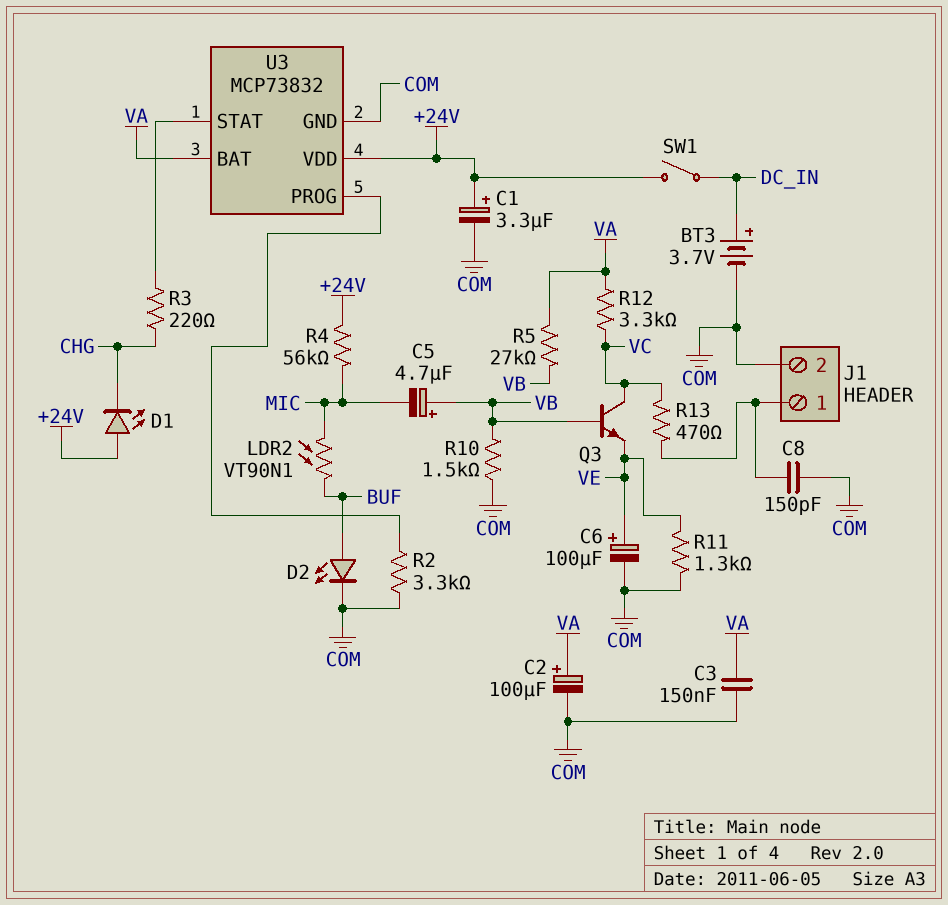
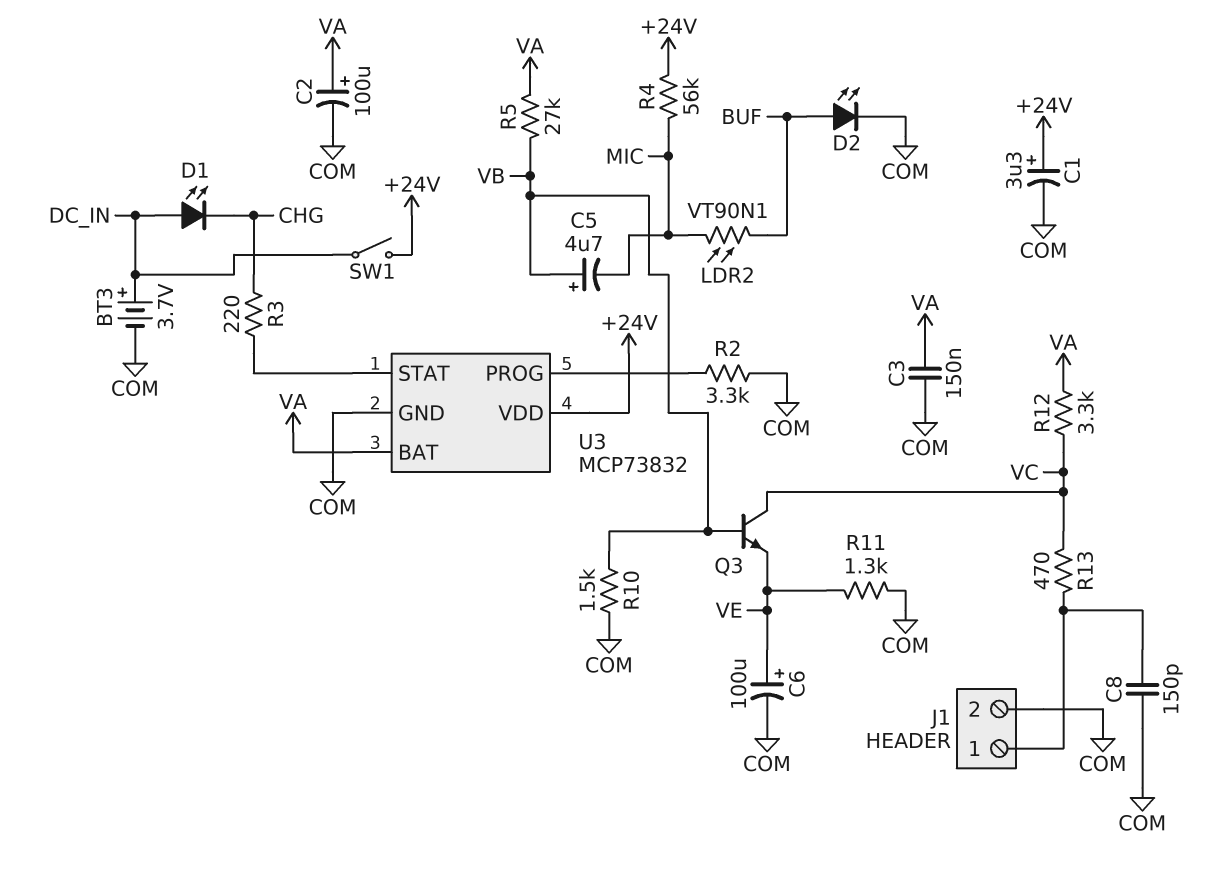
D1: LED (A +24V, K CHG) -> LED (A DC_IN, K CHG)

